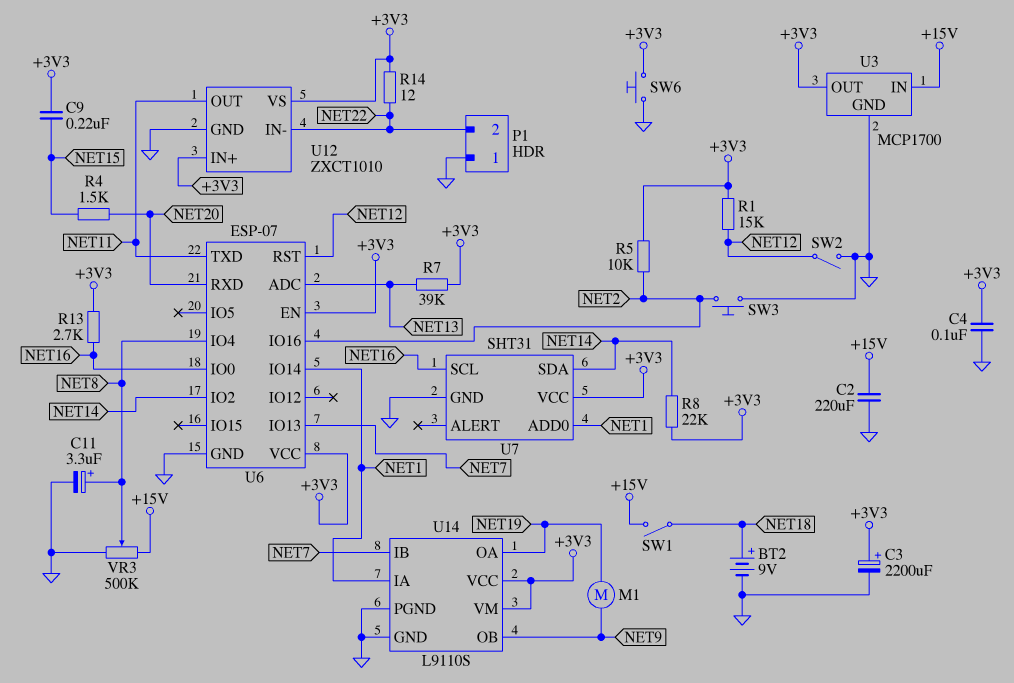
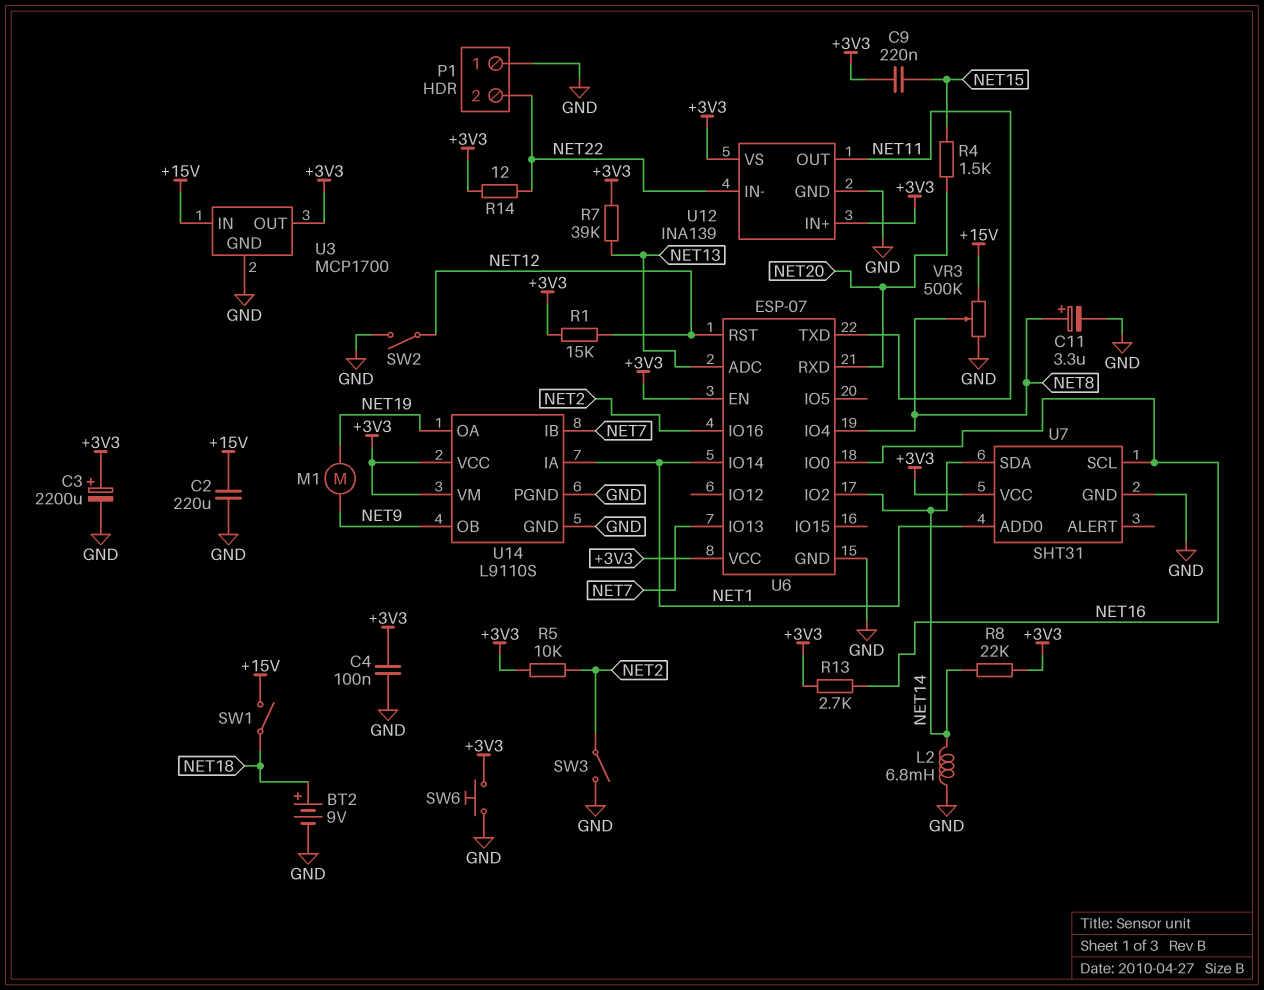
L2: none -> 6.8mH (GND, NET14)
SW3: button (GND, NET2) -> switch (GND, NET2)
U12: ZXCT1010 -> INA139

